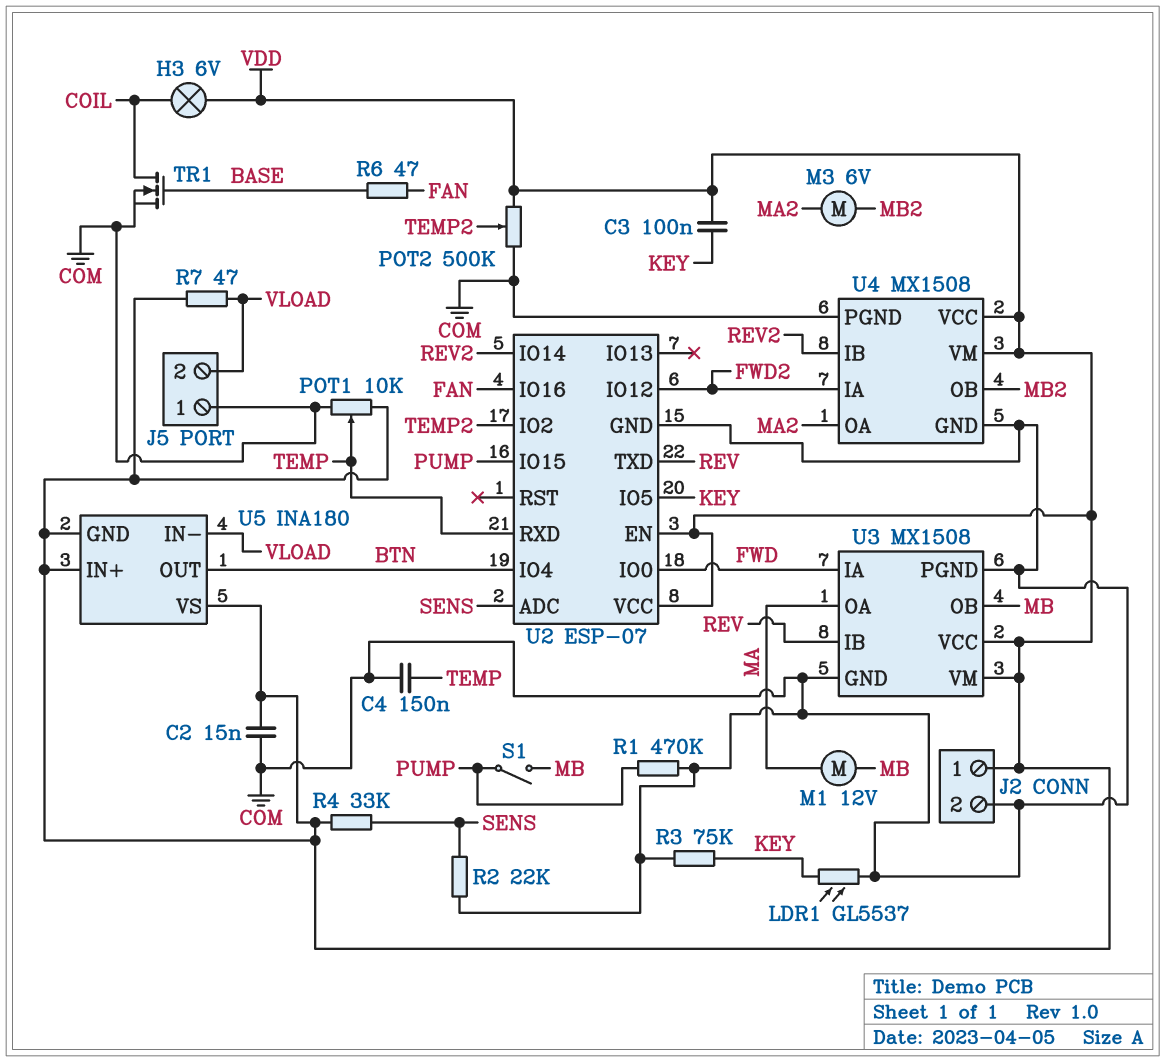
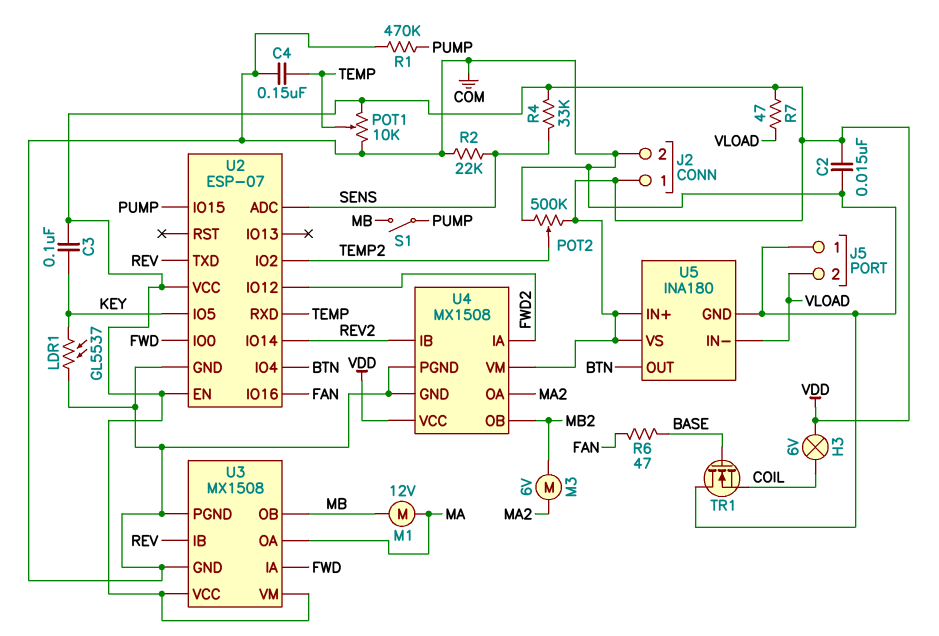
R3: 75k (COM, KEY) -> none
TR1: NMOS (G BASE, D COIL, S COM) -> NMOS (G BASE, D COM, S COIL)
U5 pin GND: VDD -> COM

